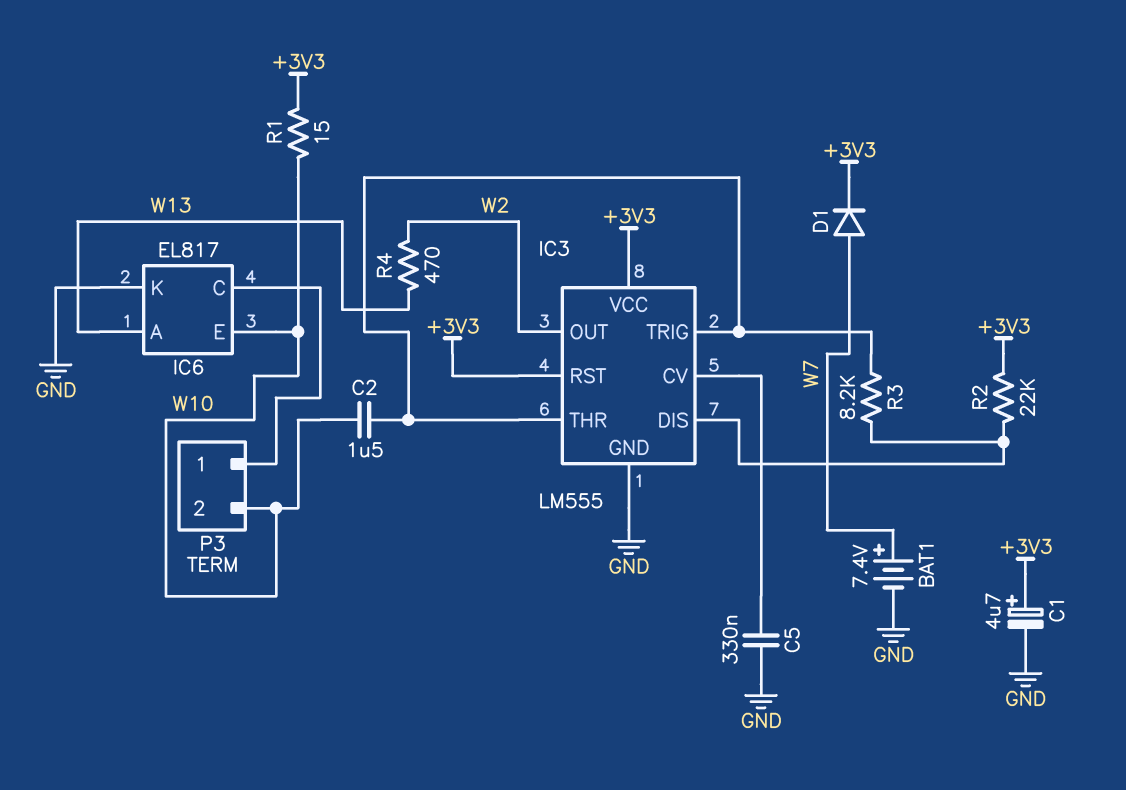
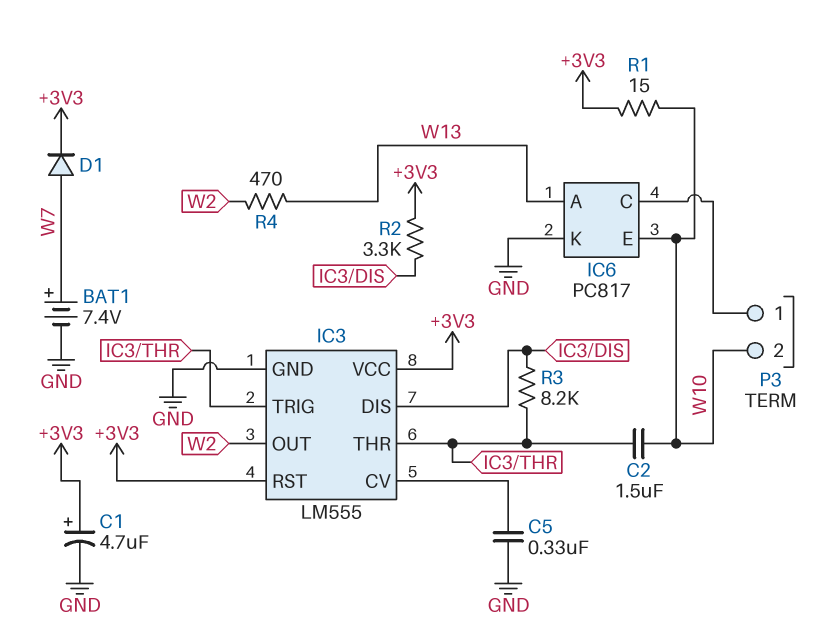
IC6: EL817 -> PC817
R2: 22k (+3V3, IC3/DIS) -> 3.3k (+3V3, IC3/DIS)

